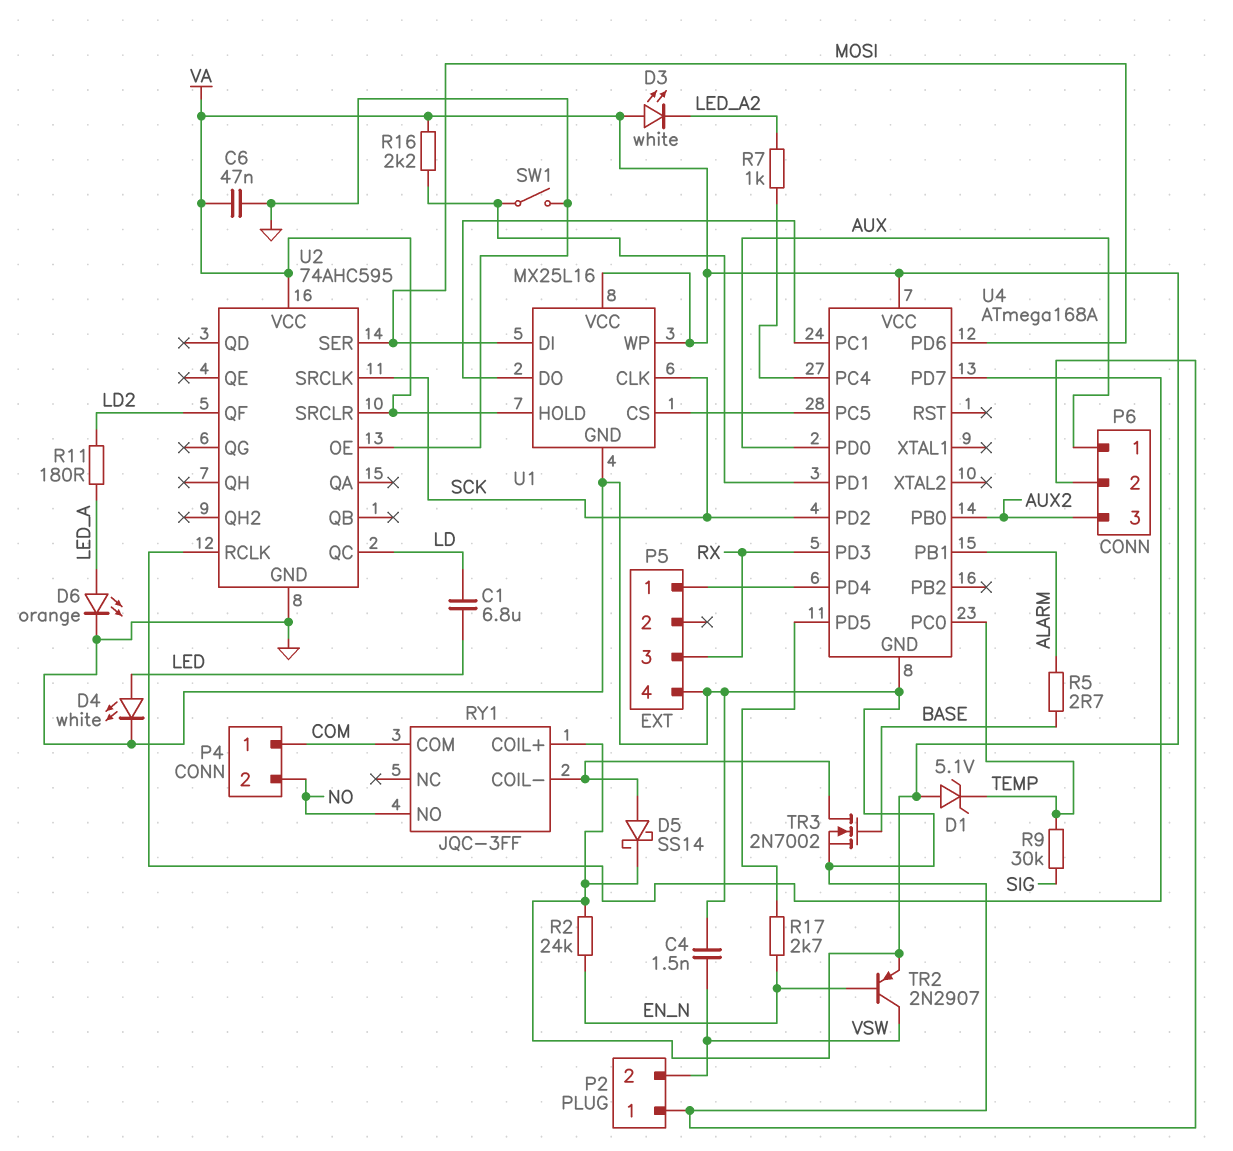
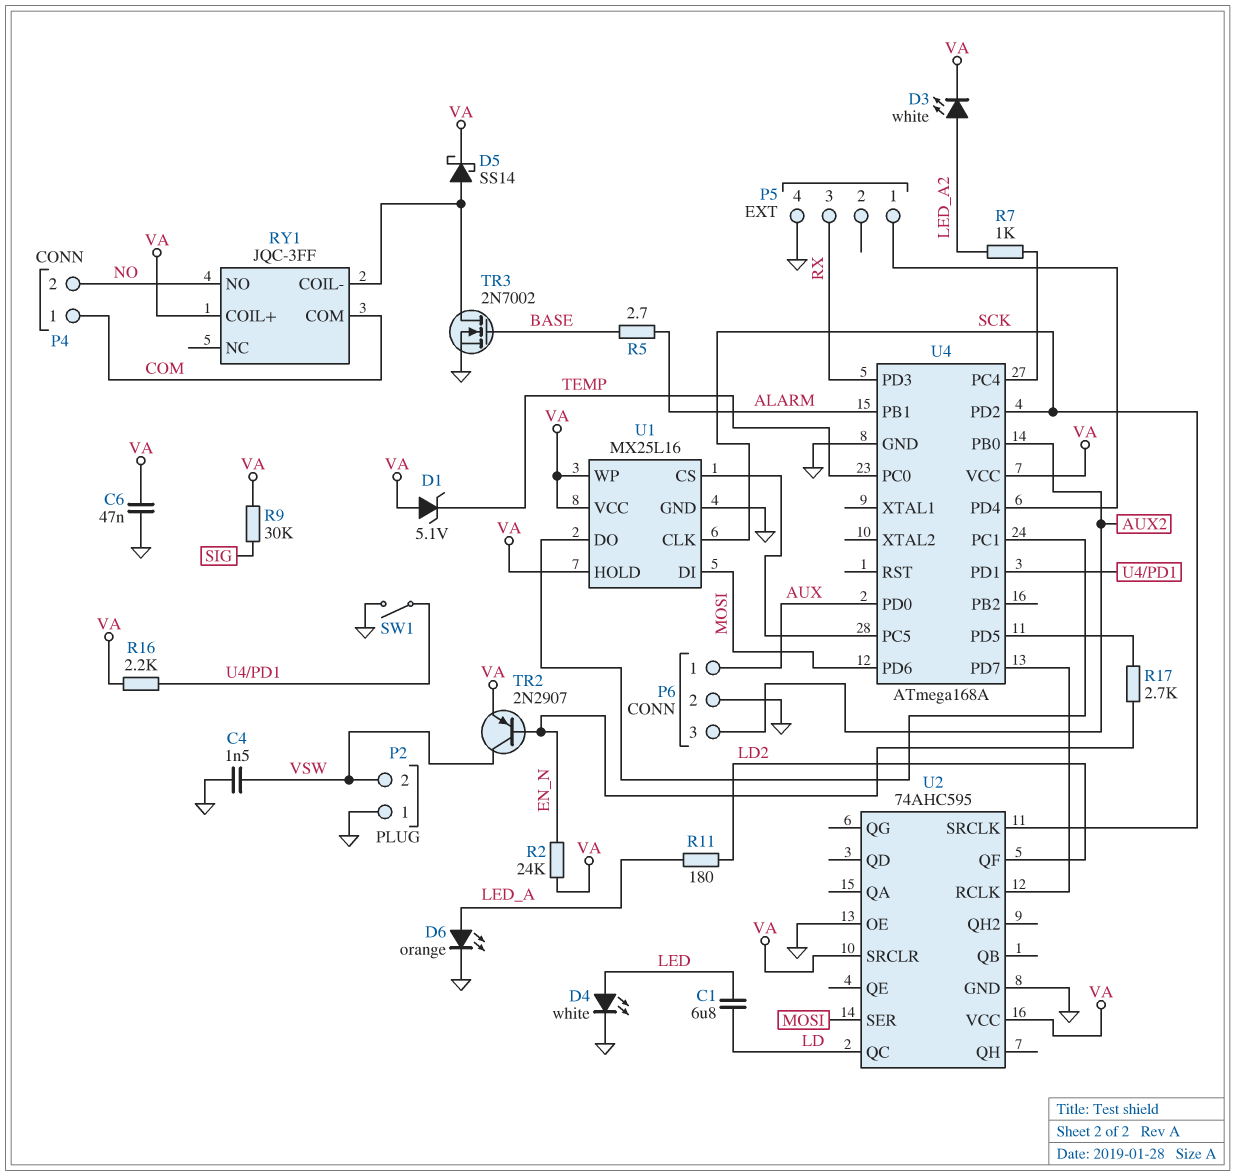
D3: LED white (A VA, K LED_A2) -> LED white (A LED_A2, K VA)
R9: 30k (SIG, TEMP) -> 30k (SIG, VA)

